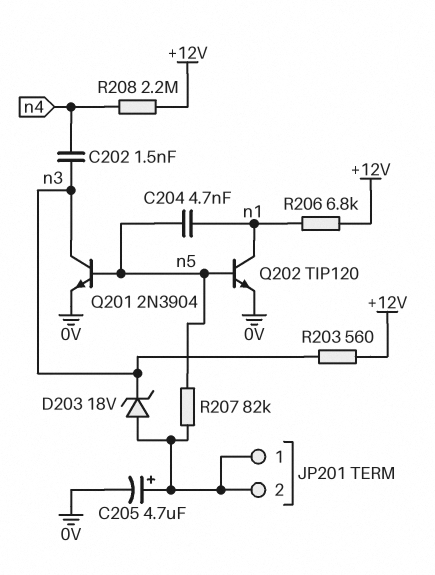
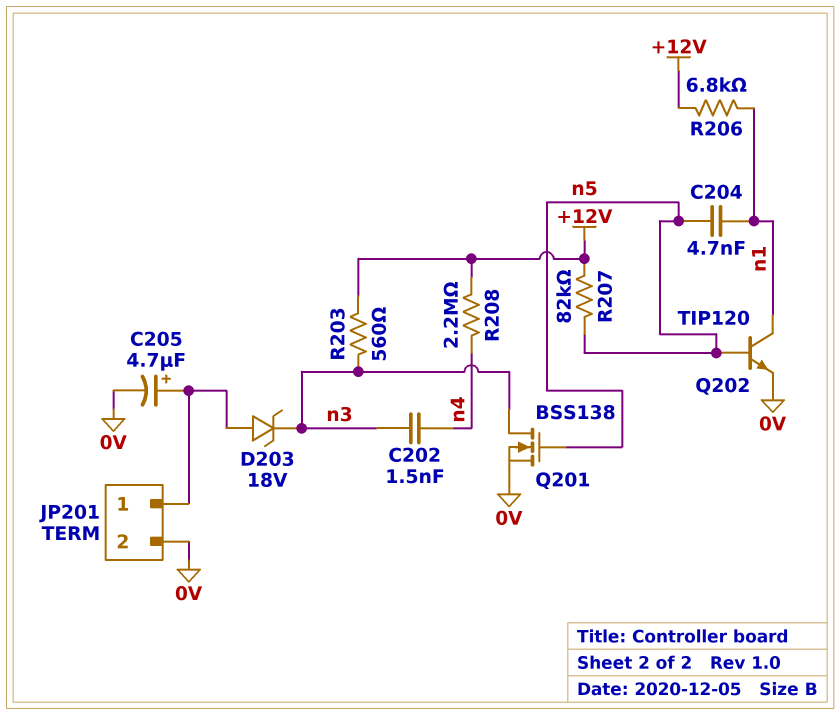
JP201 pin 2: JP201/1 -> 0V
Q201: NPN 2N3904 (B n5, C n3, E 0V) -> NMOS BSS138 (G n5, D n3, S 0V)
R207: 82k (JP201/1, n5) -> 82k (+12V, n5)

